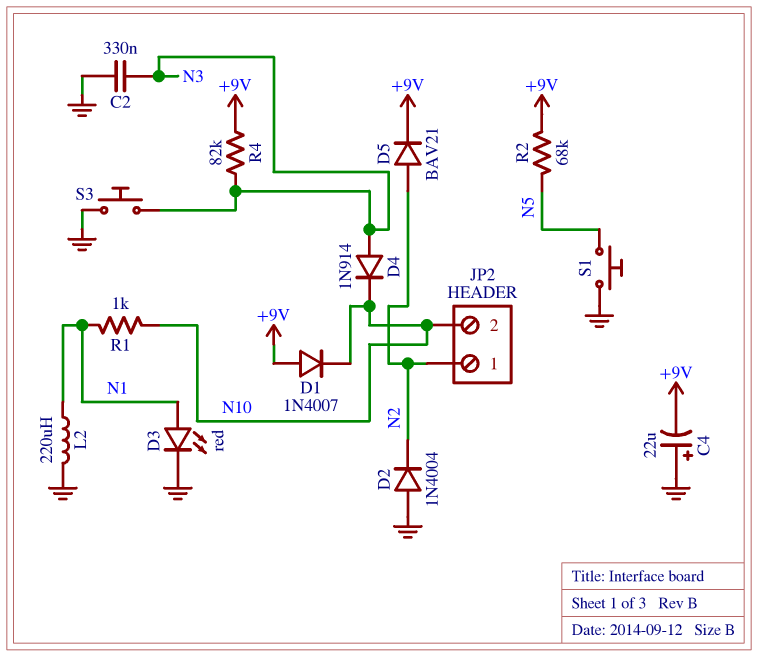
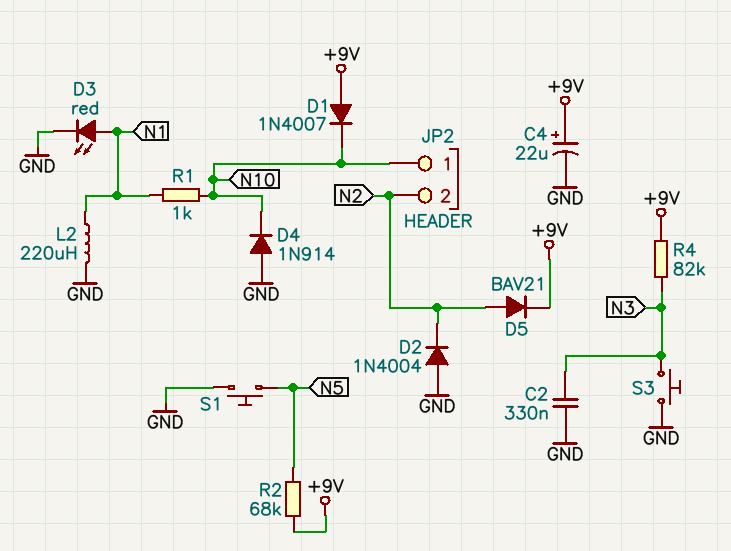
C4: 22uF (plus GND, minus +9V) -> 22uF (plus +9V, minus GND)
D4: diode 1N914 (A N3, K N10) -> diode 1N914 (A GND, K N10)
JP2 pin 1: N2 -> N10
JP2 pin 2: N10 -> N2

